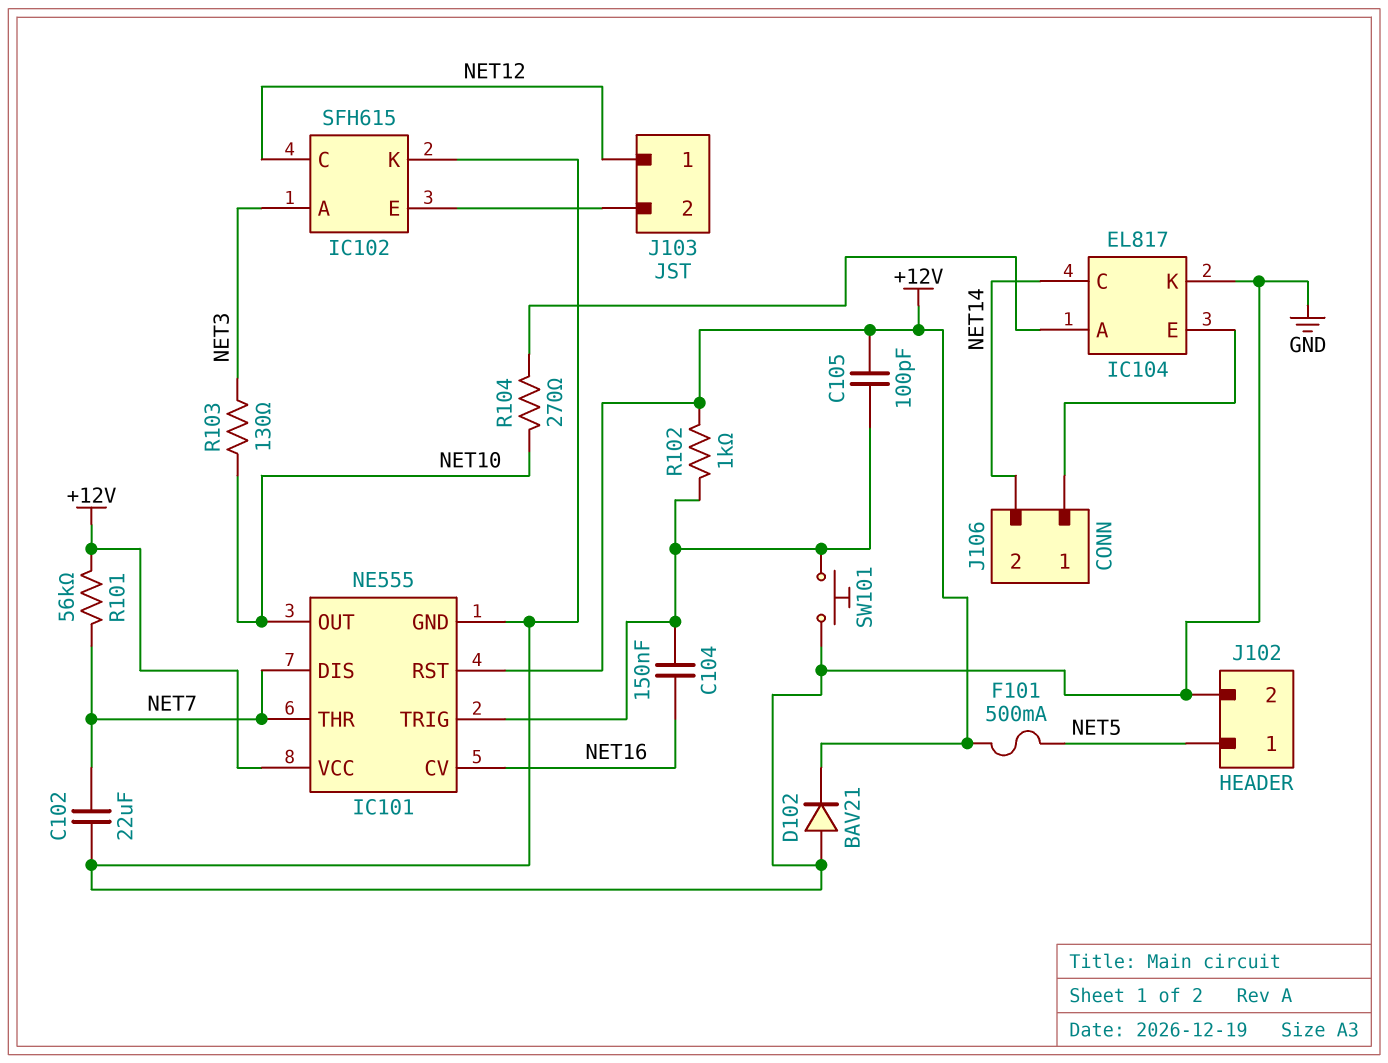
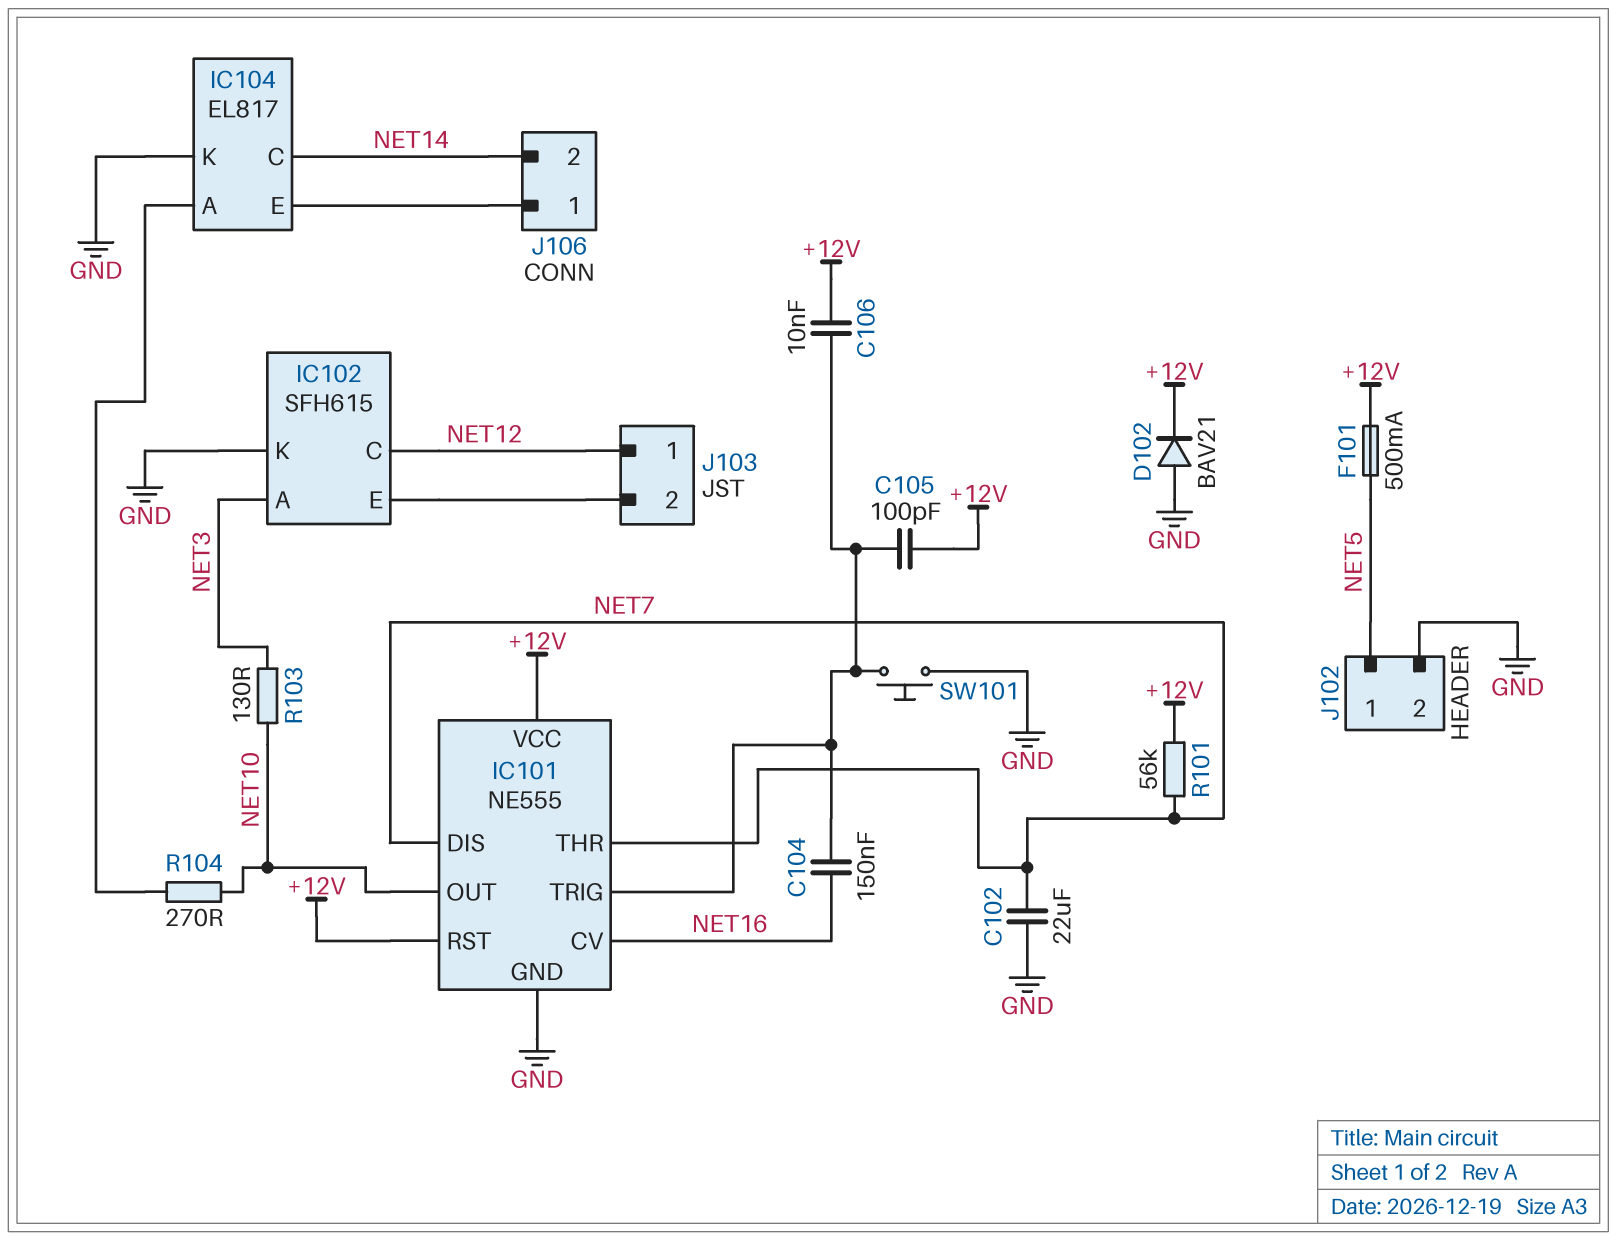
C106: none -> 10nF (+12V, IC101/TRIG)
R102: 1k (+12V, IC101/TRIG) -> none

